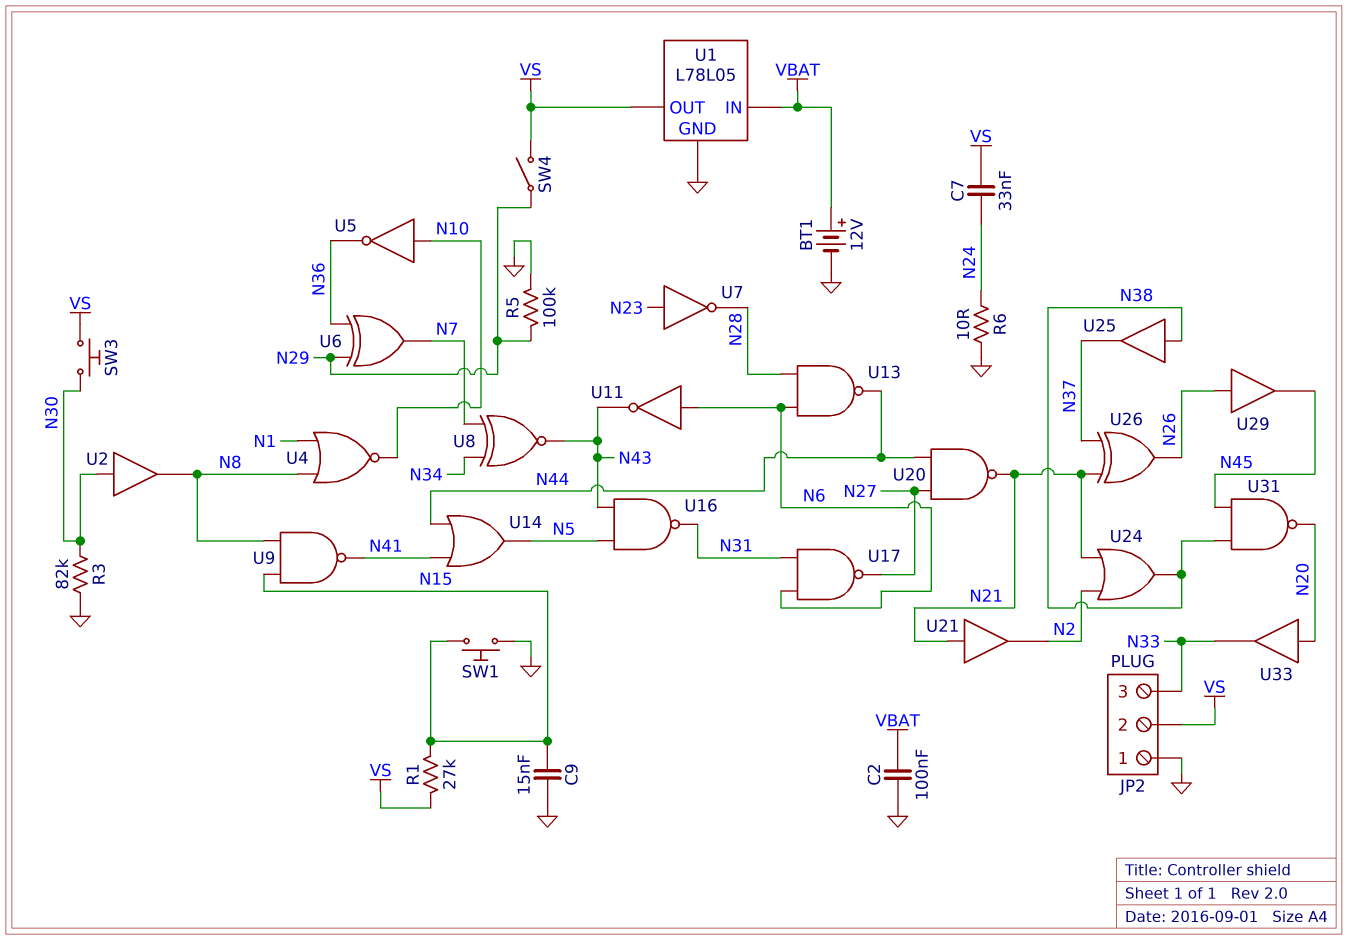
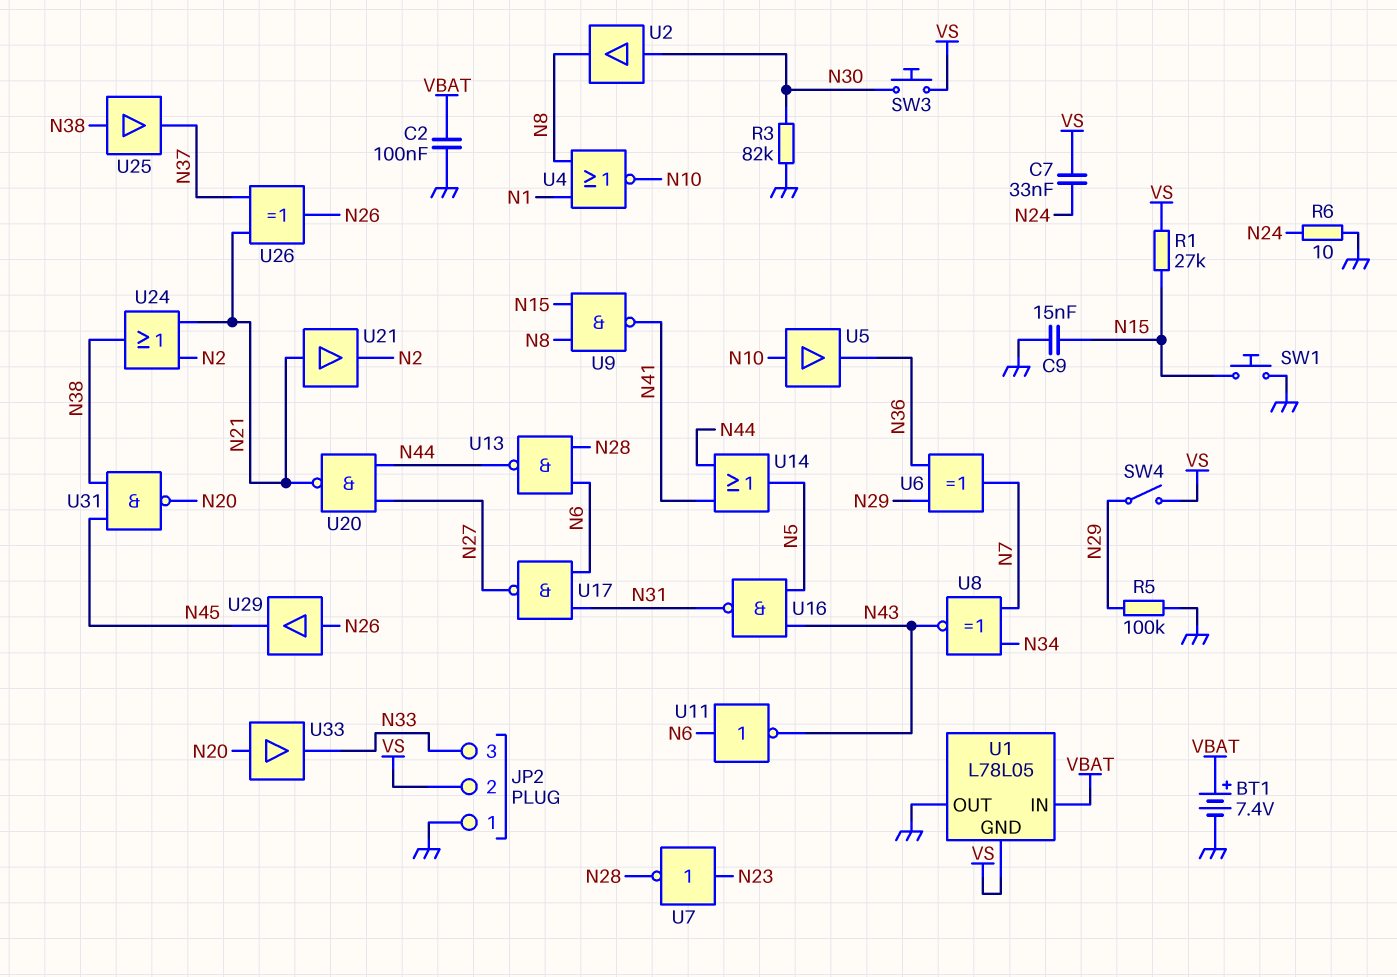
BT1: 12V (plus VBAT, minus GND) -> 7.4V (plus VBAT, minus GND)
U1 pin GND: GND -> VS
U1 pin OUT: VS -> GND
U5: NOT (in N10, out N36) -> buffer (in N10, out N36)

